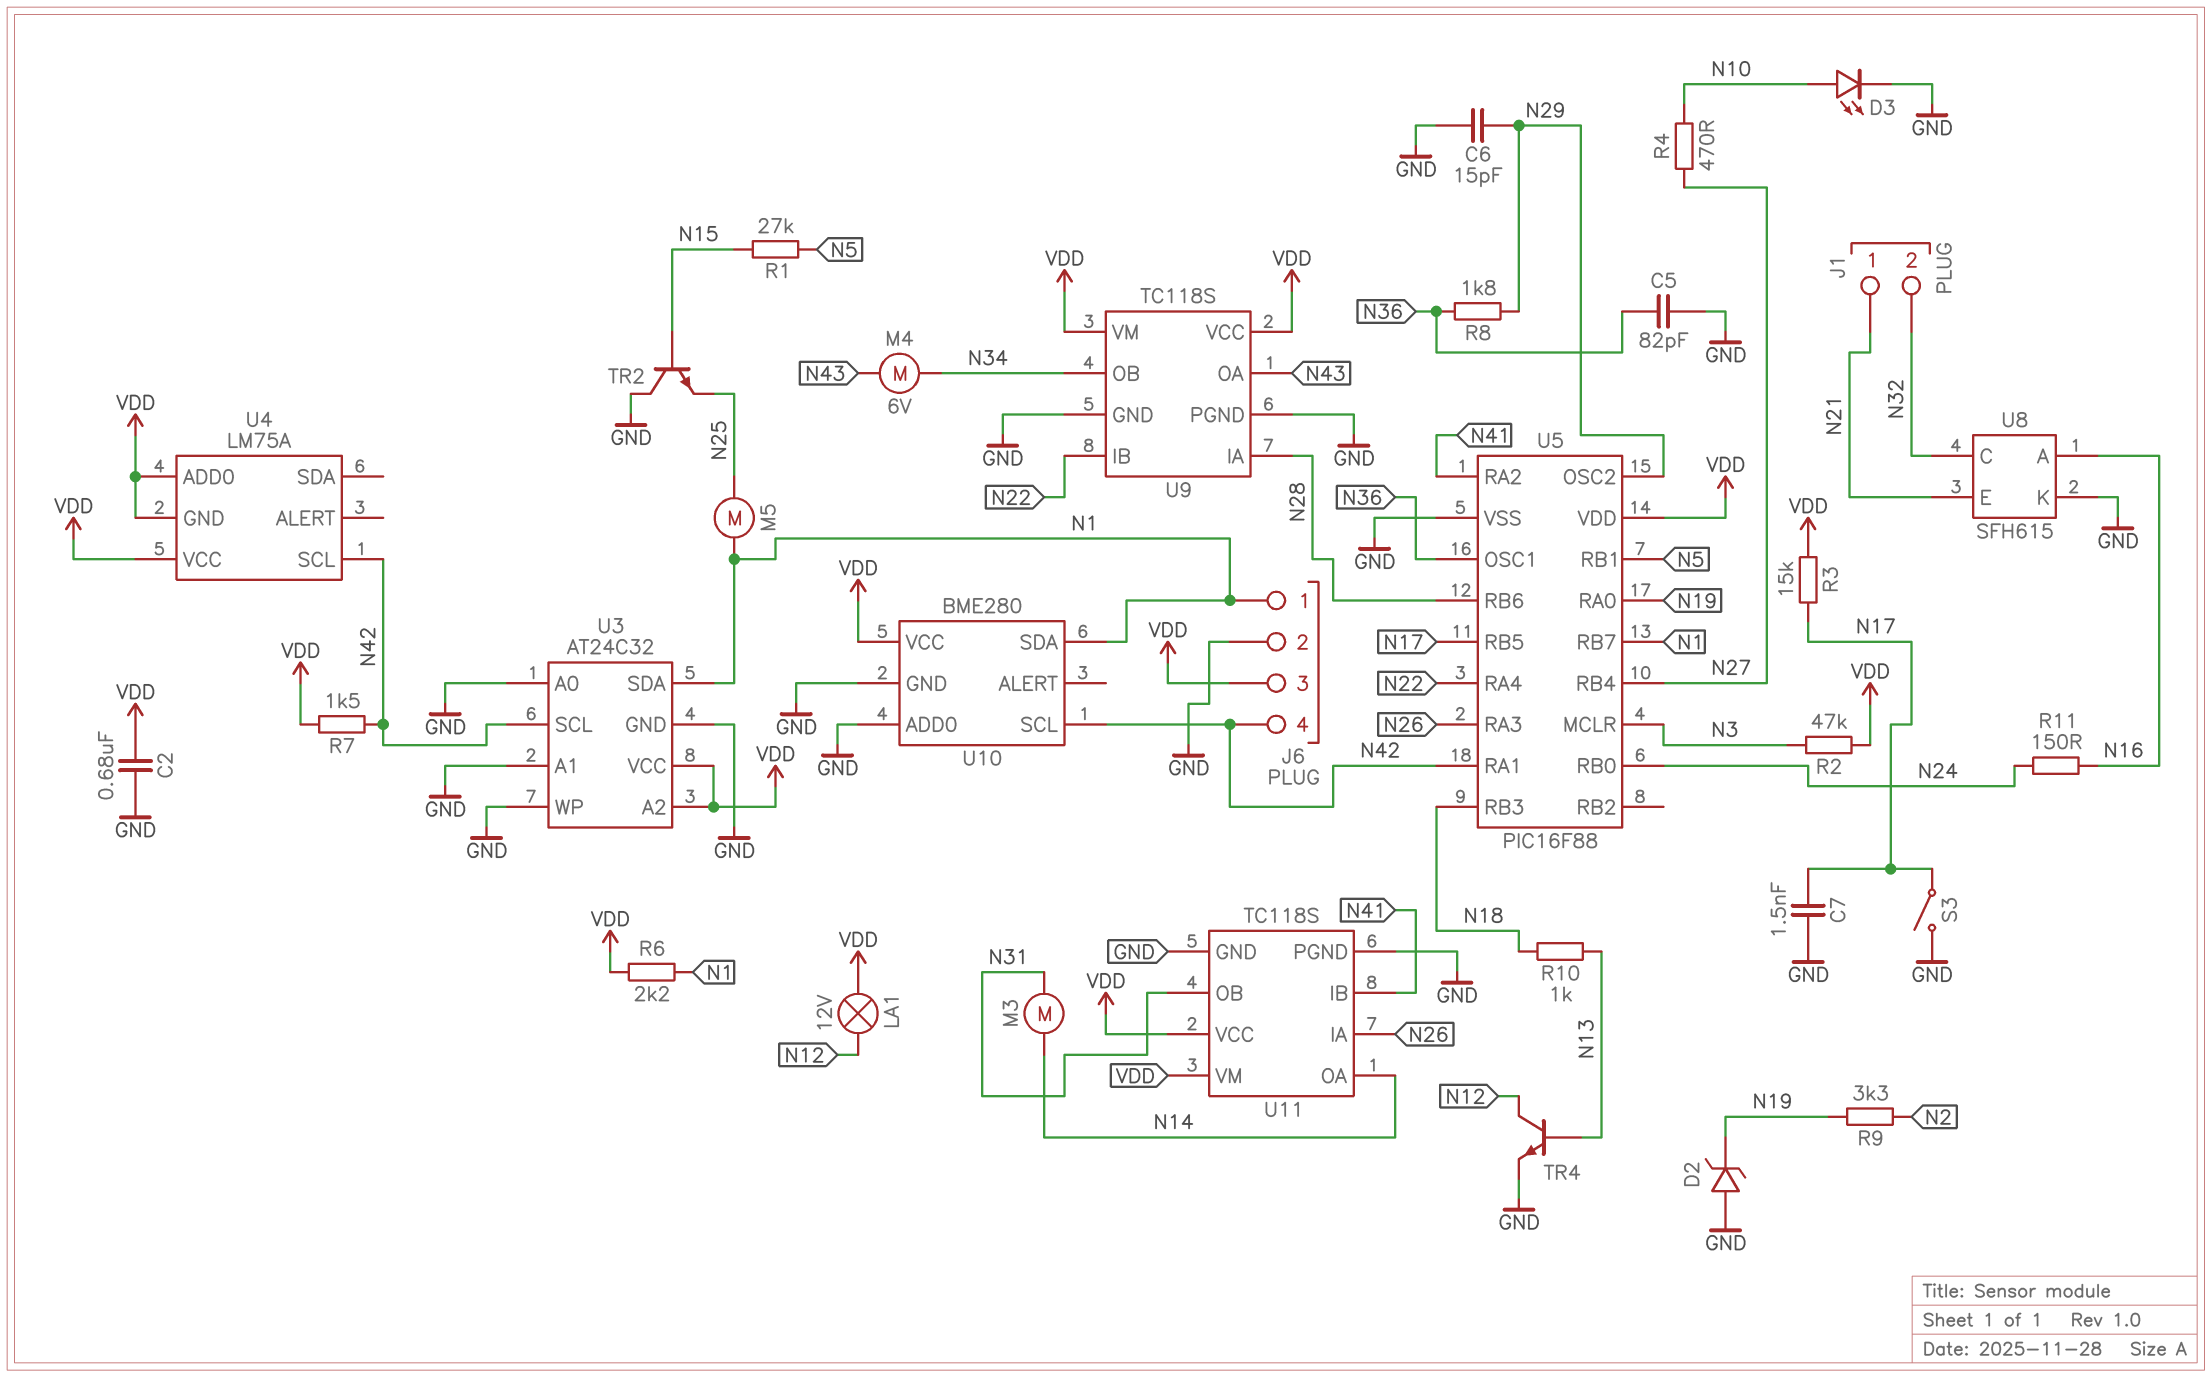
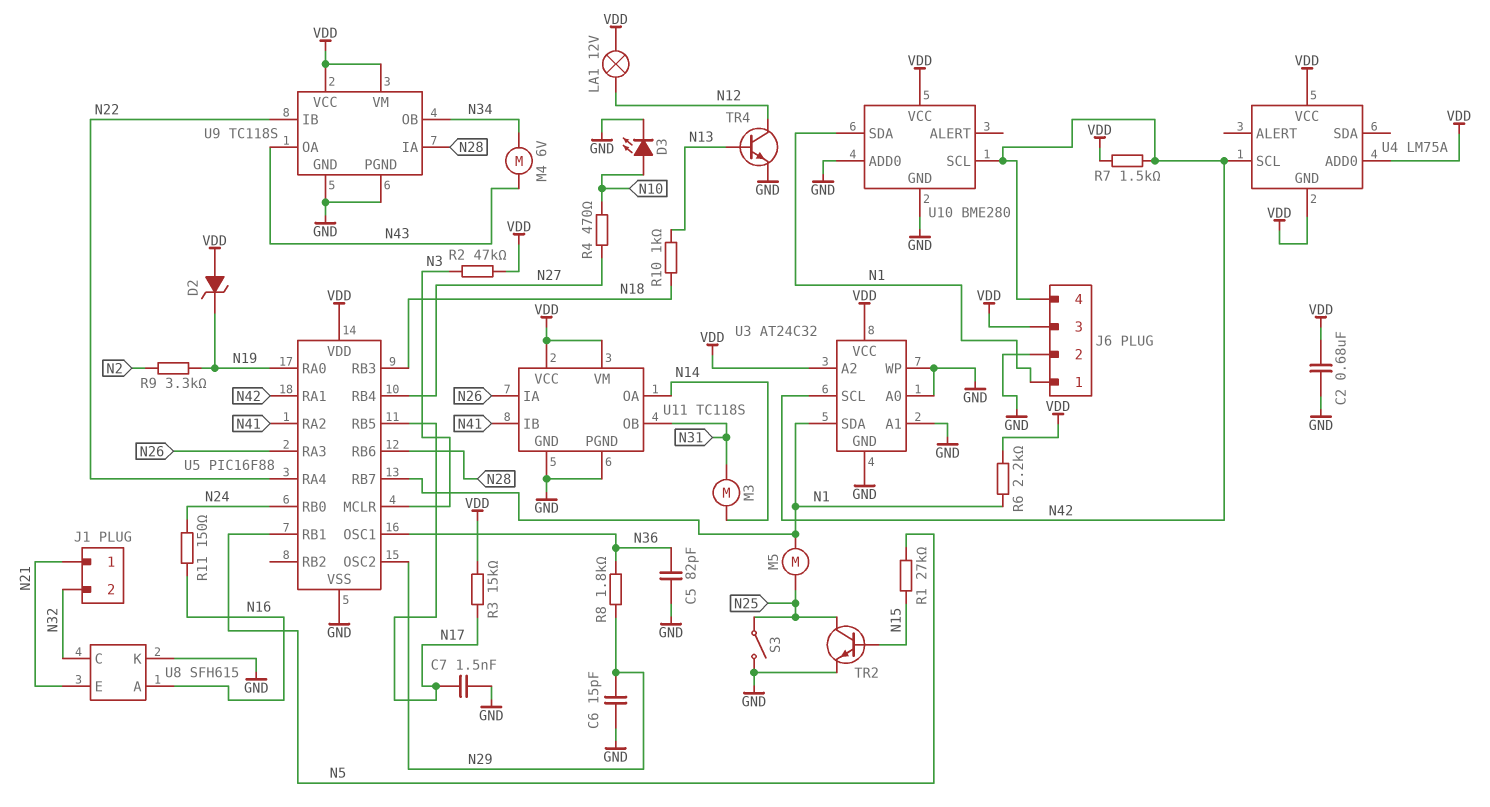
D2: zener (A GND, K N19) -> zener (A VDD, K N19)
S3: switch (GND, N17) -> switch (GND, N25)
TR2: NPN (B N15, C GND, E N25) -> NPN (B N15, C N25, E GND)

